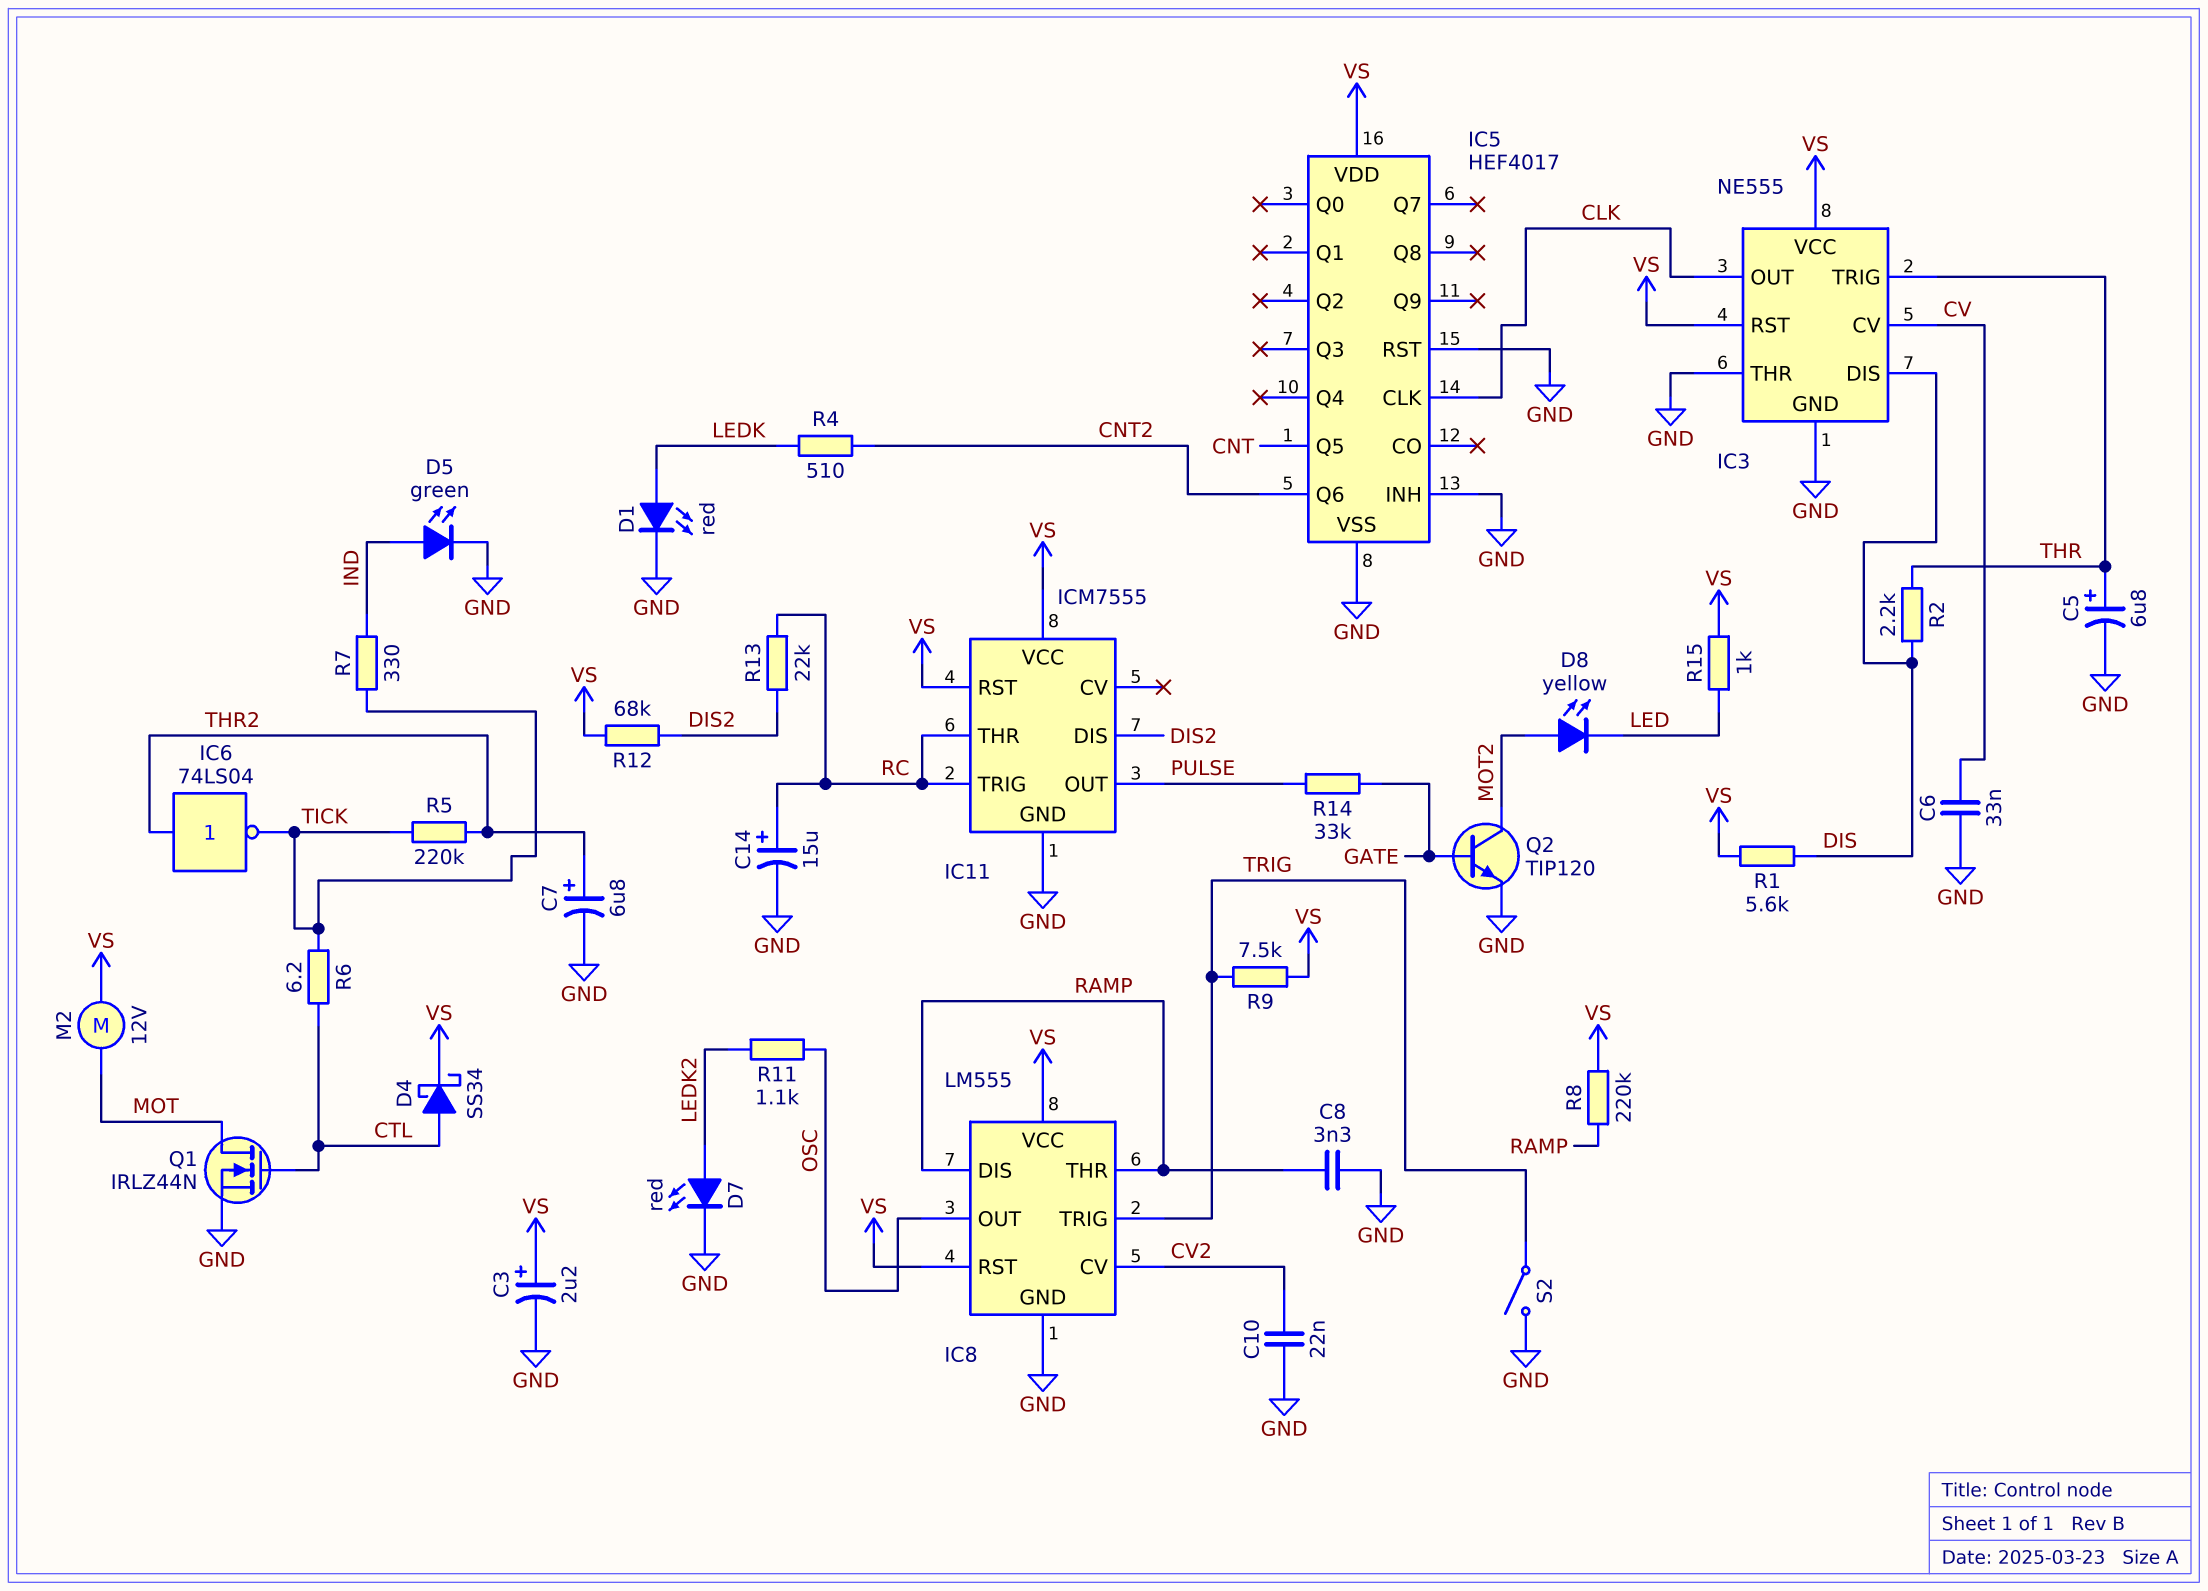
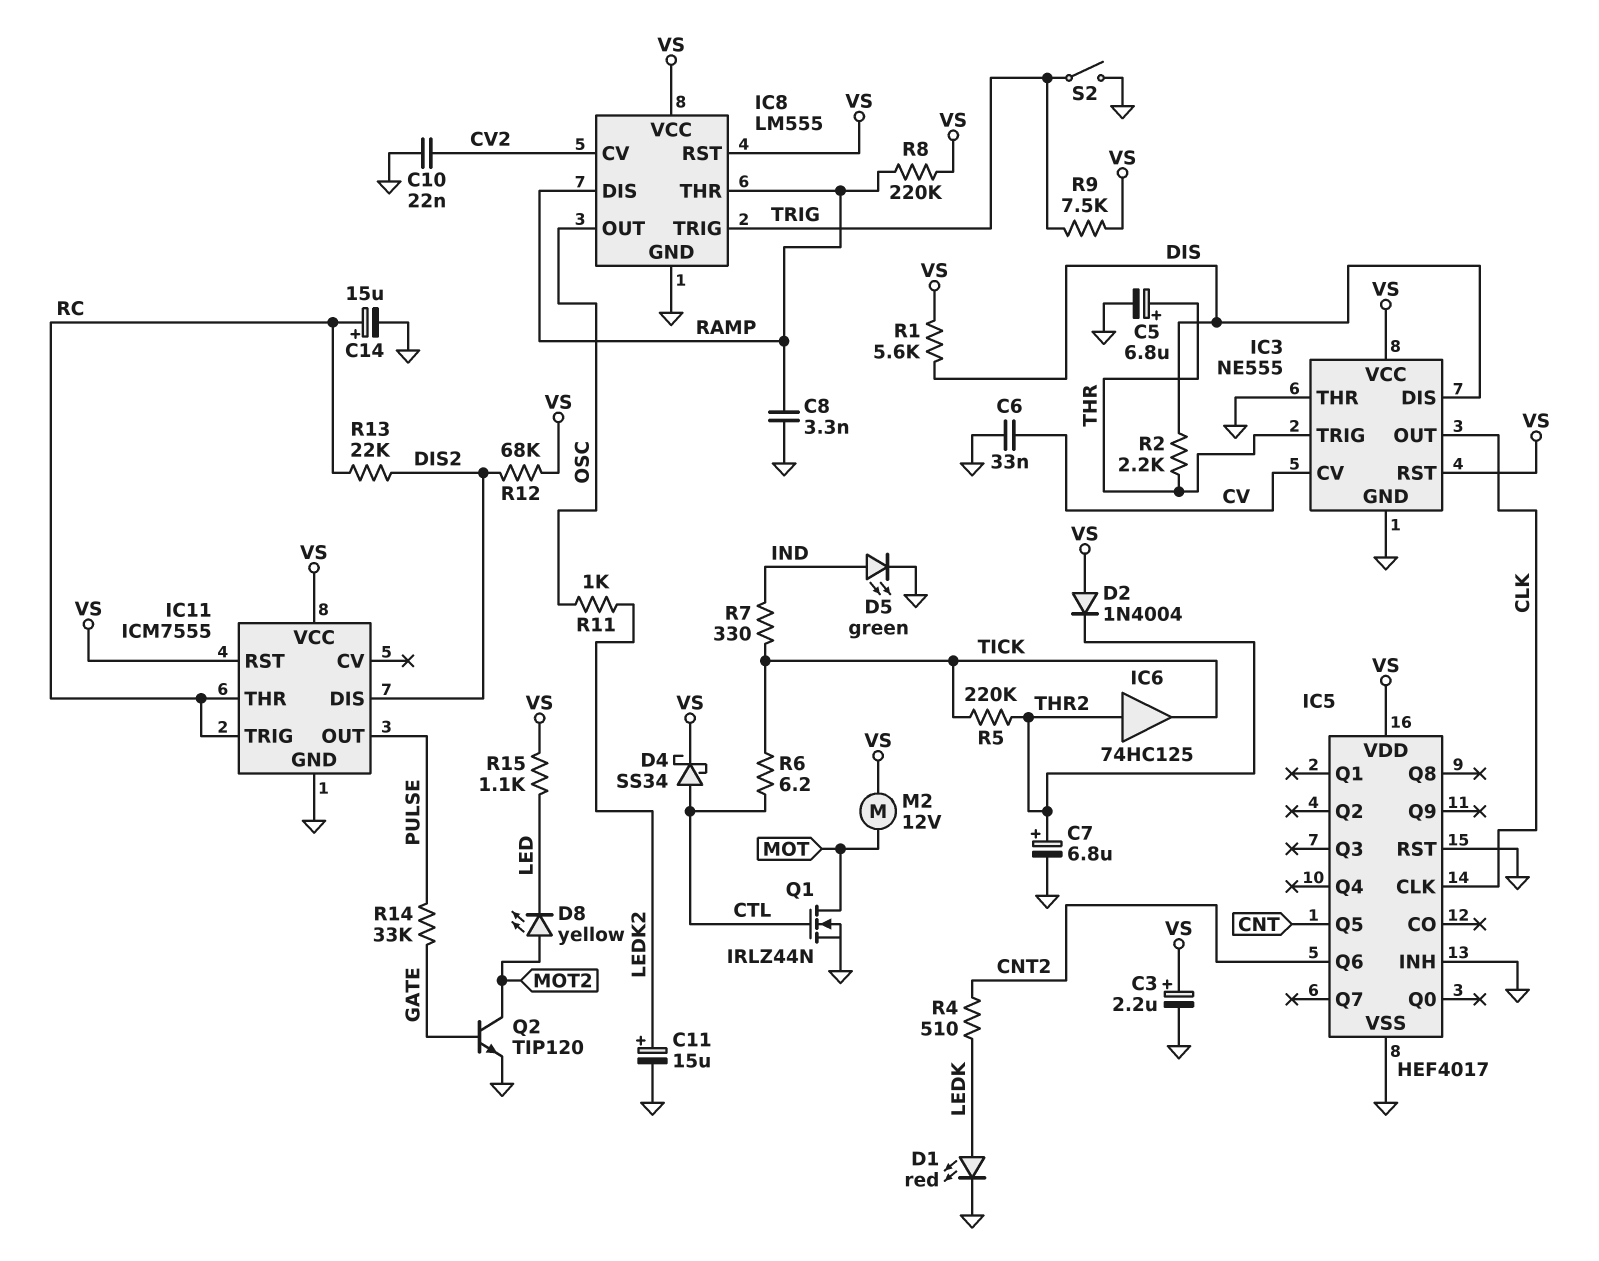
C11: none -> 15uF (plus LEDK2, minus GND)
D2: none -> diode 1N4004 (A VS, K THR2)
D7: LED red (A LEDK2, K GND) -> none
IC6: NOT 74LS04 (in THR2, out TICK) -> buffer 74HC125 (in THR2, out TICK)
R11: 1.1k (LEDK2, OSC) -> 1k (LEDK2, OSC)
R15: 1k (LED, VS) -> 1.1k (LED, VS)

